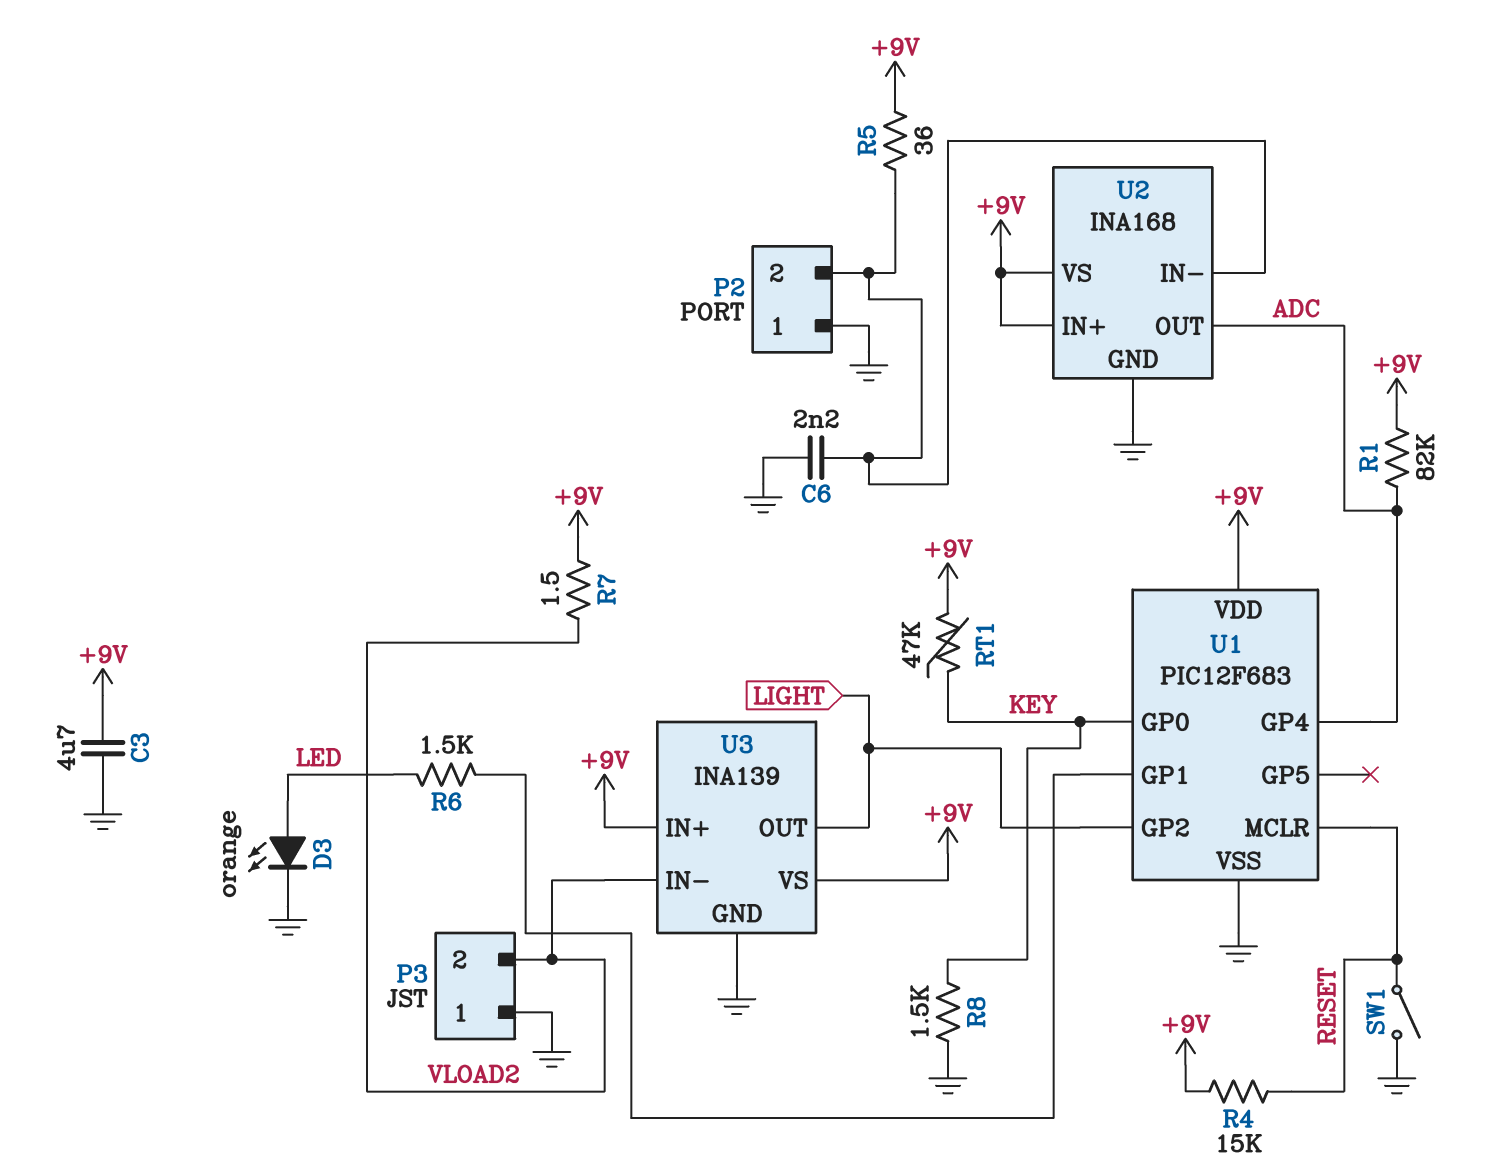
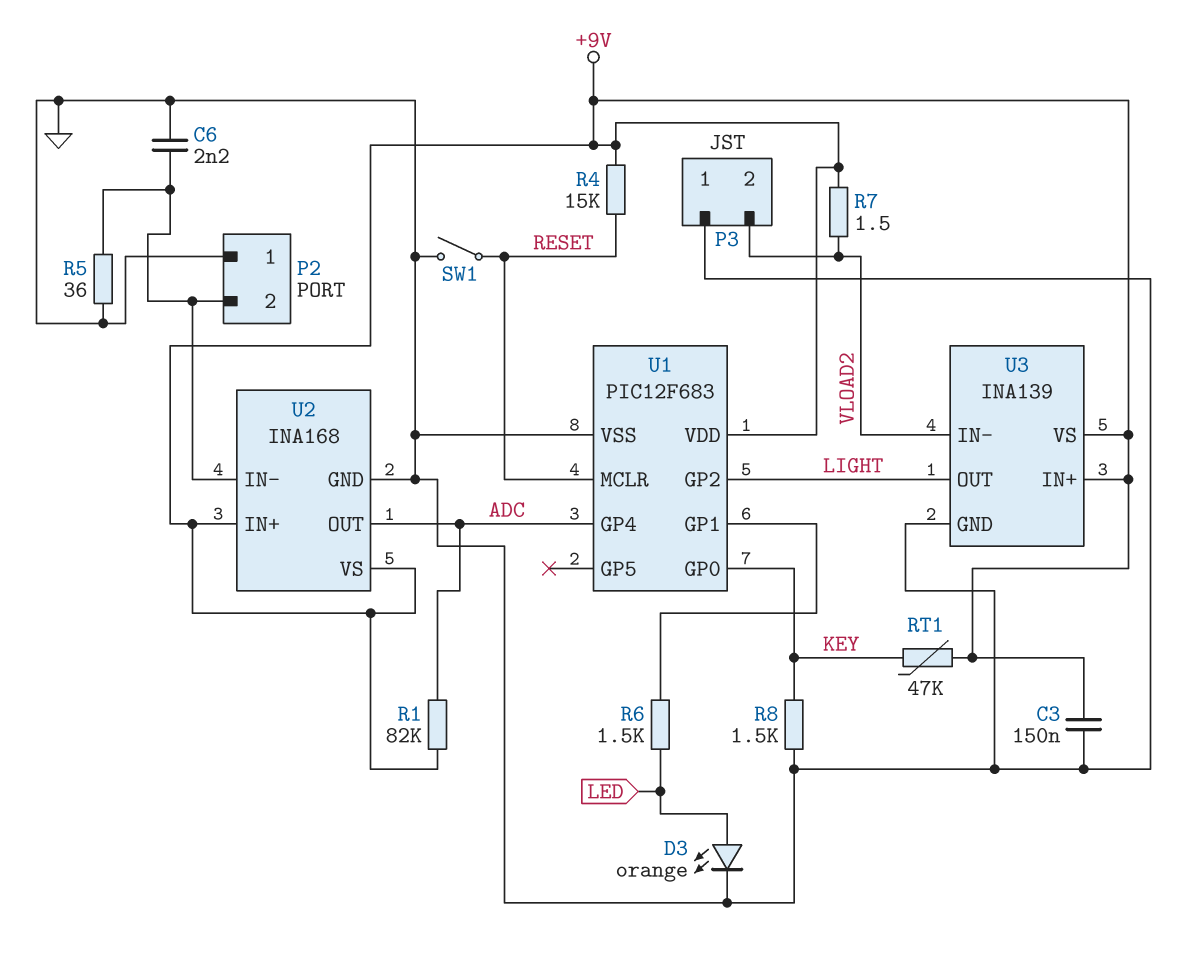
C3: 4.7uF (+9V, GND) -> 150nF (+9V, GND)
R5: 36 (+9V, P2/2) -> 36 (GND, P2/2)

